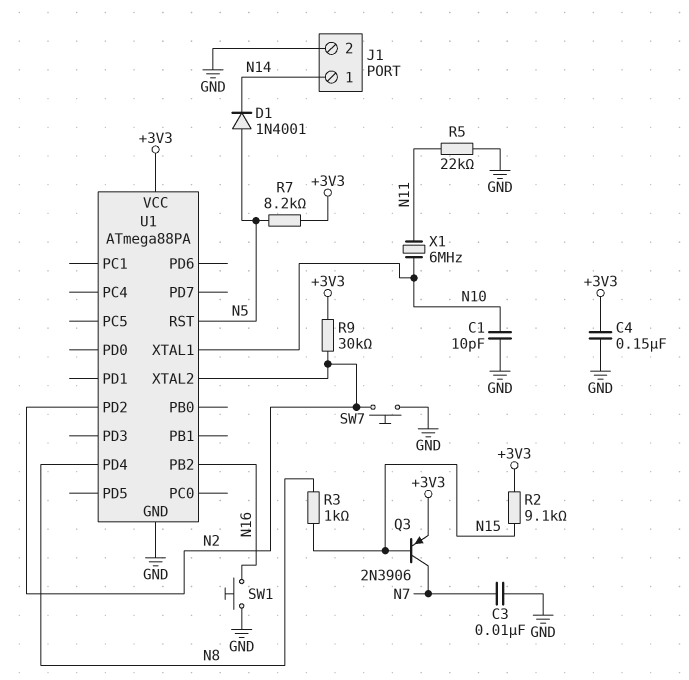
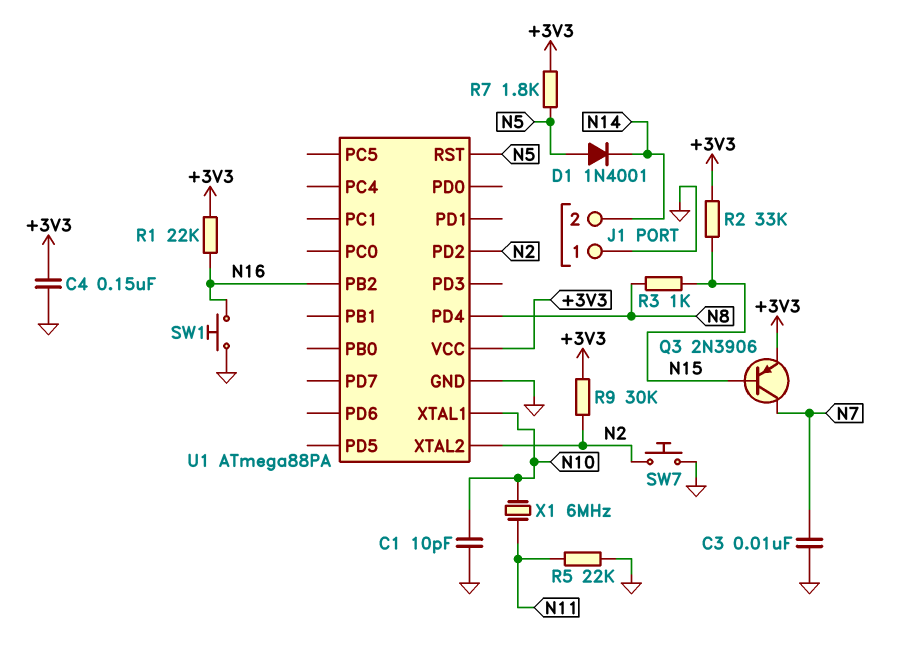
J1 pin 1: N14 -> GND
J1 pin 2: GND -> N14
R1: none -> 22k (+3V3, N16)
R2: 9.1k (+3V3, N15) -> 33k (+3V3, N15)
R7: 8.2k (+3V3, N5) -> 1.8k (+3V3, N5)

